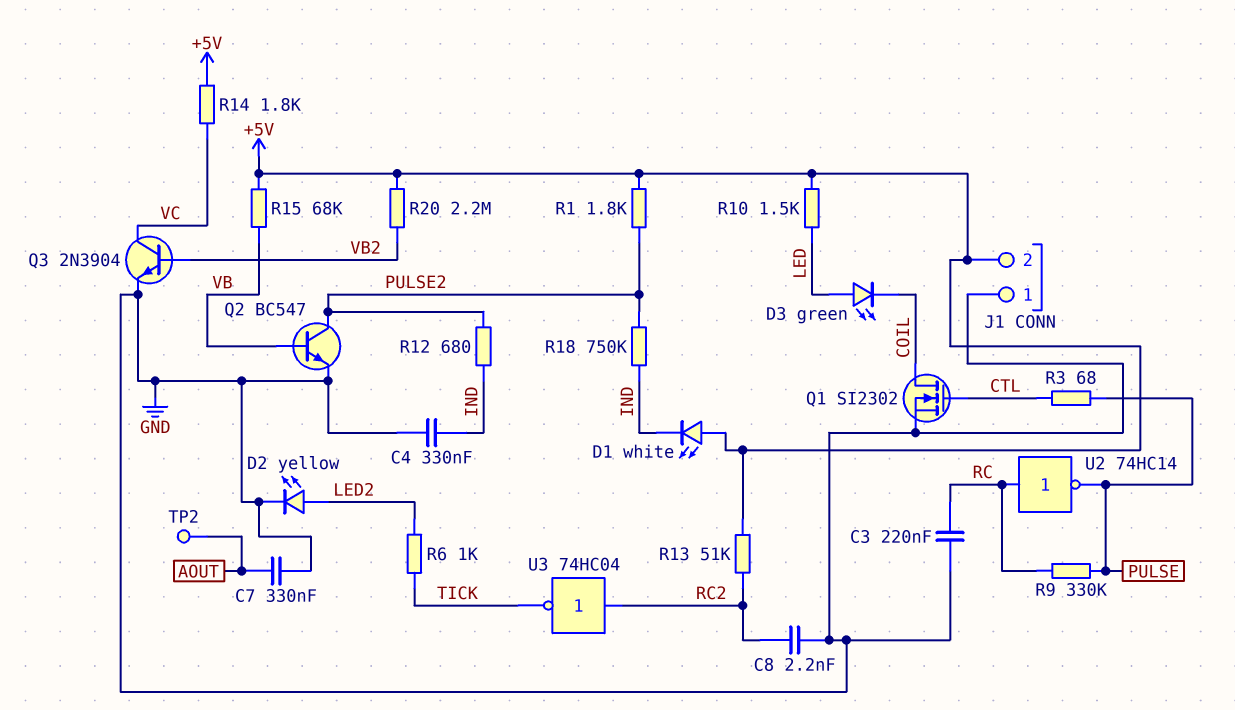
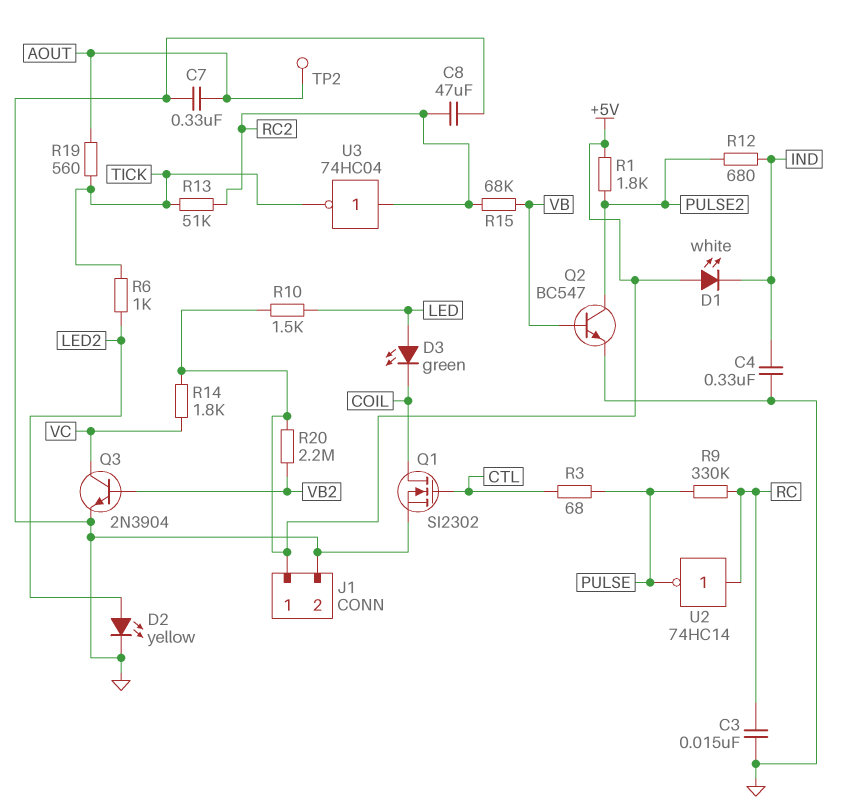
C3: 220nF (GND, RC) -> 15nF (GND, RC)
C8: 2.2nF (GND, RC2) -> 47uF (GND, RC2)
J1 pin 1: GND -> +5V
J1 pin 2: +5V -> GND
R13: 51k (+5V, RC2) -> 51k (RC2, TICK)
R15: 68k (+5V, VB) -> 68k (RC2, VB)
R18: 750k (IND, PULSE2) -> none
R19: none -> 560 (AOUT, TICK)

